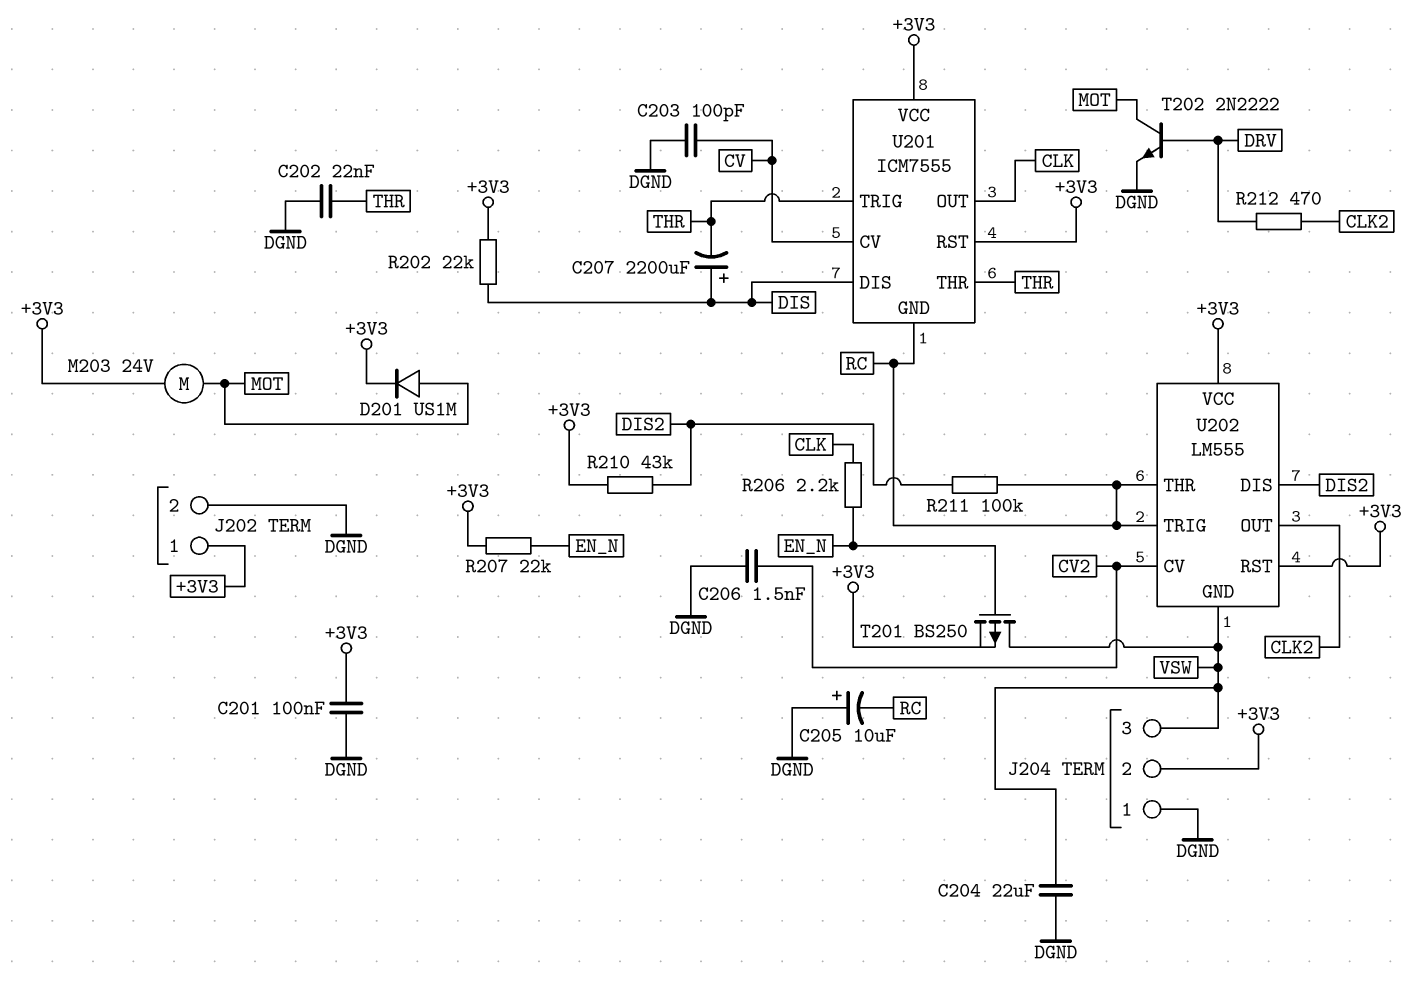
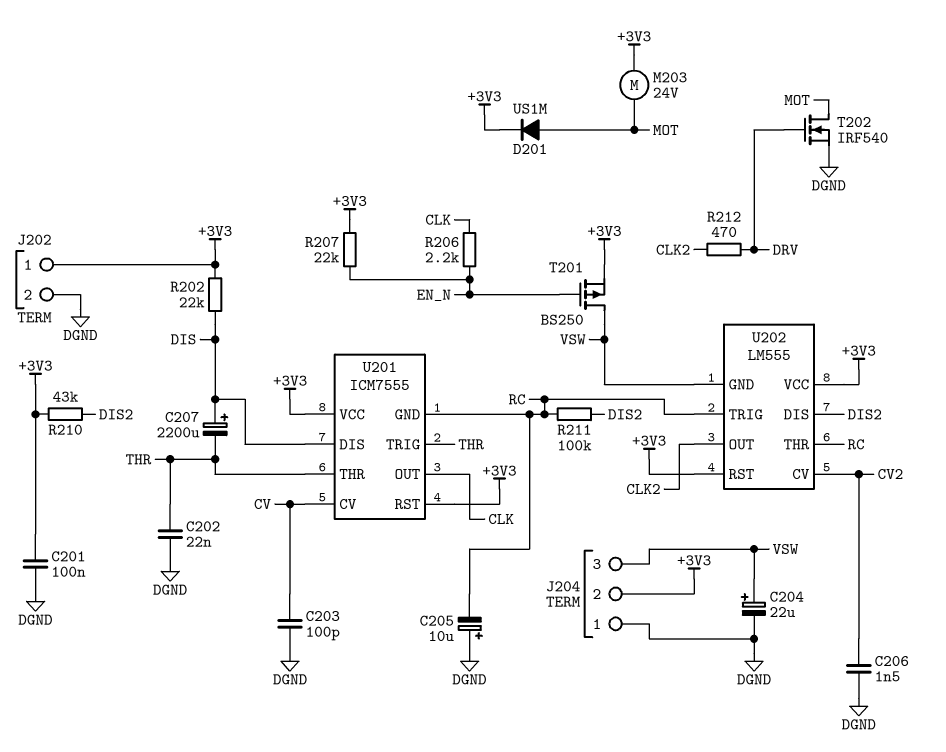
C204: 22uF (DGND, VSW) -> 22uF (plus VSW, minus DGND)
T202: NPN 2N2222 (B DRV, C MOT, E DGND) -> NMOS IRF540 (G DRV, D MOT, S DGND)

